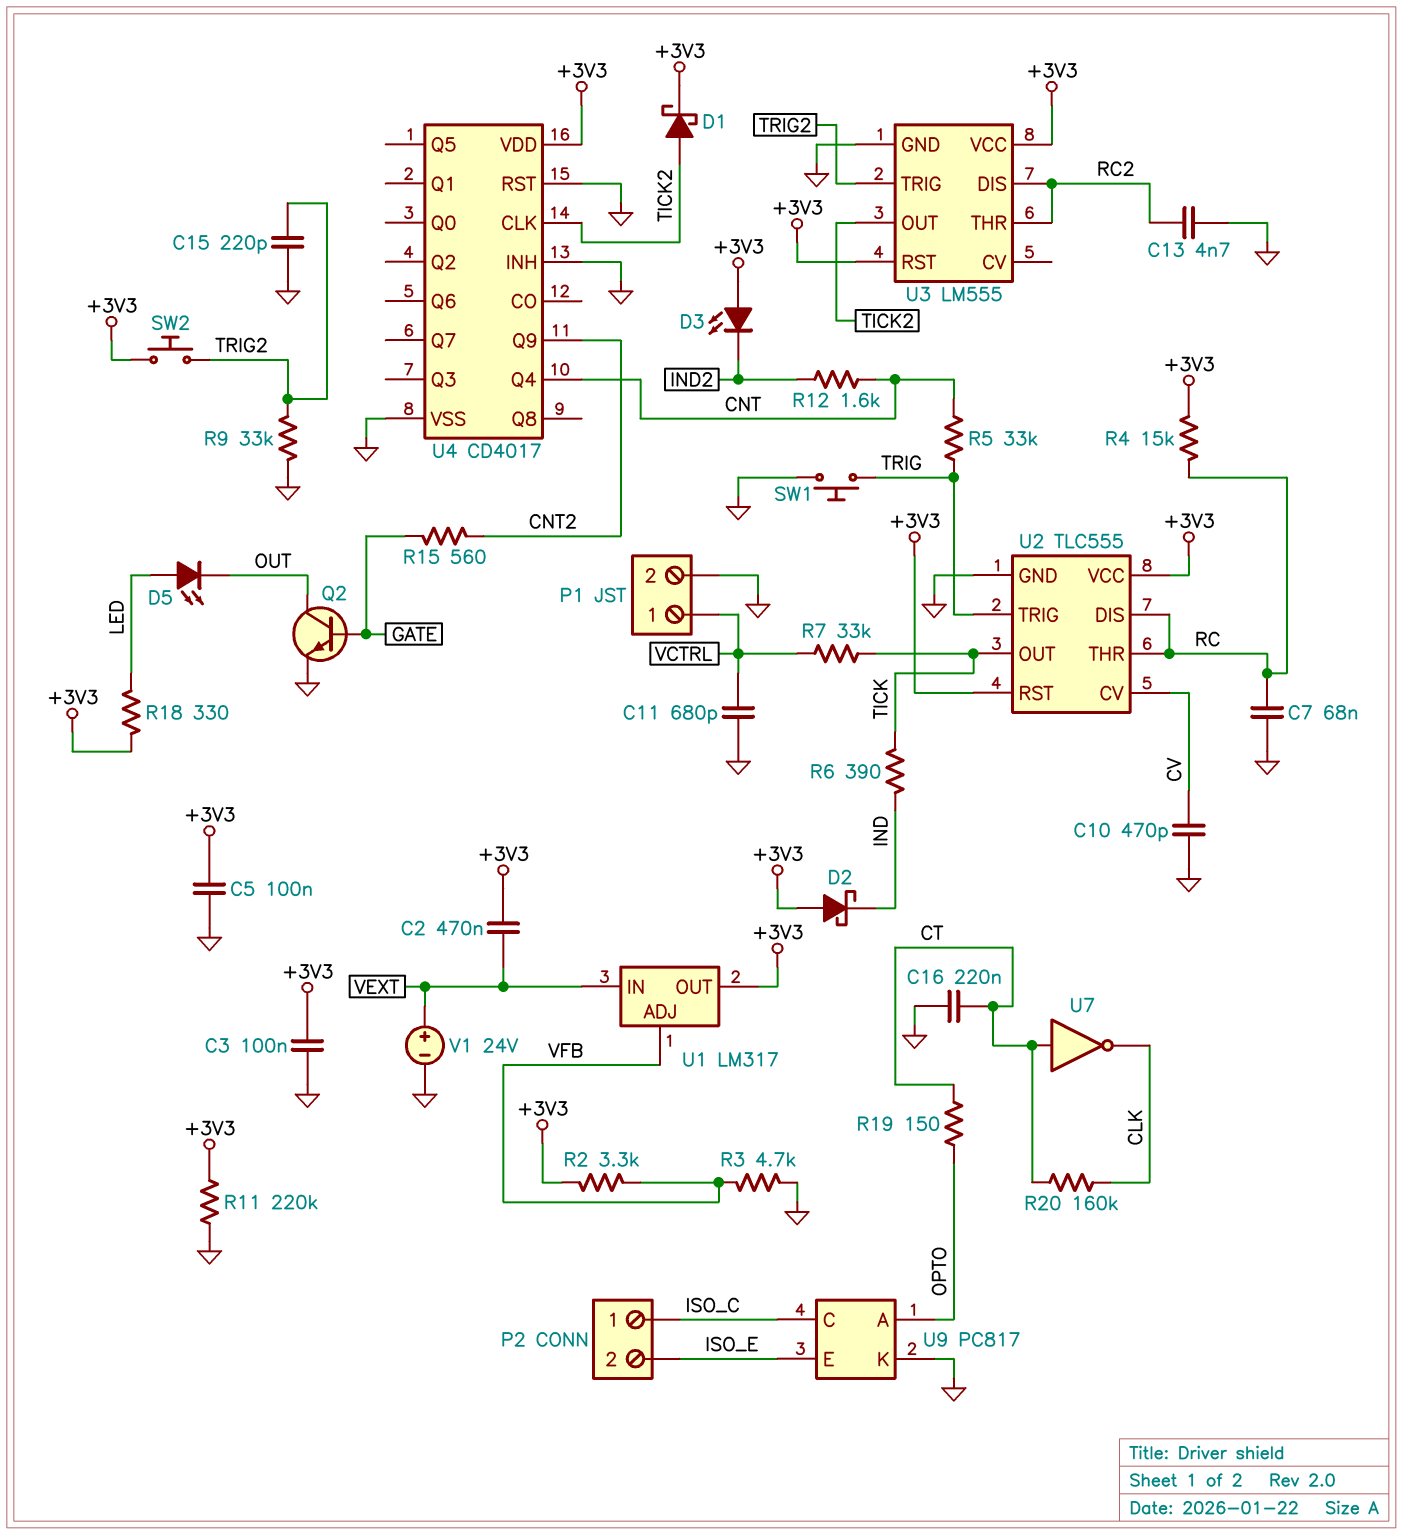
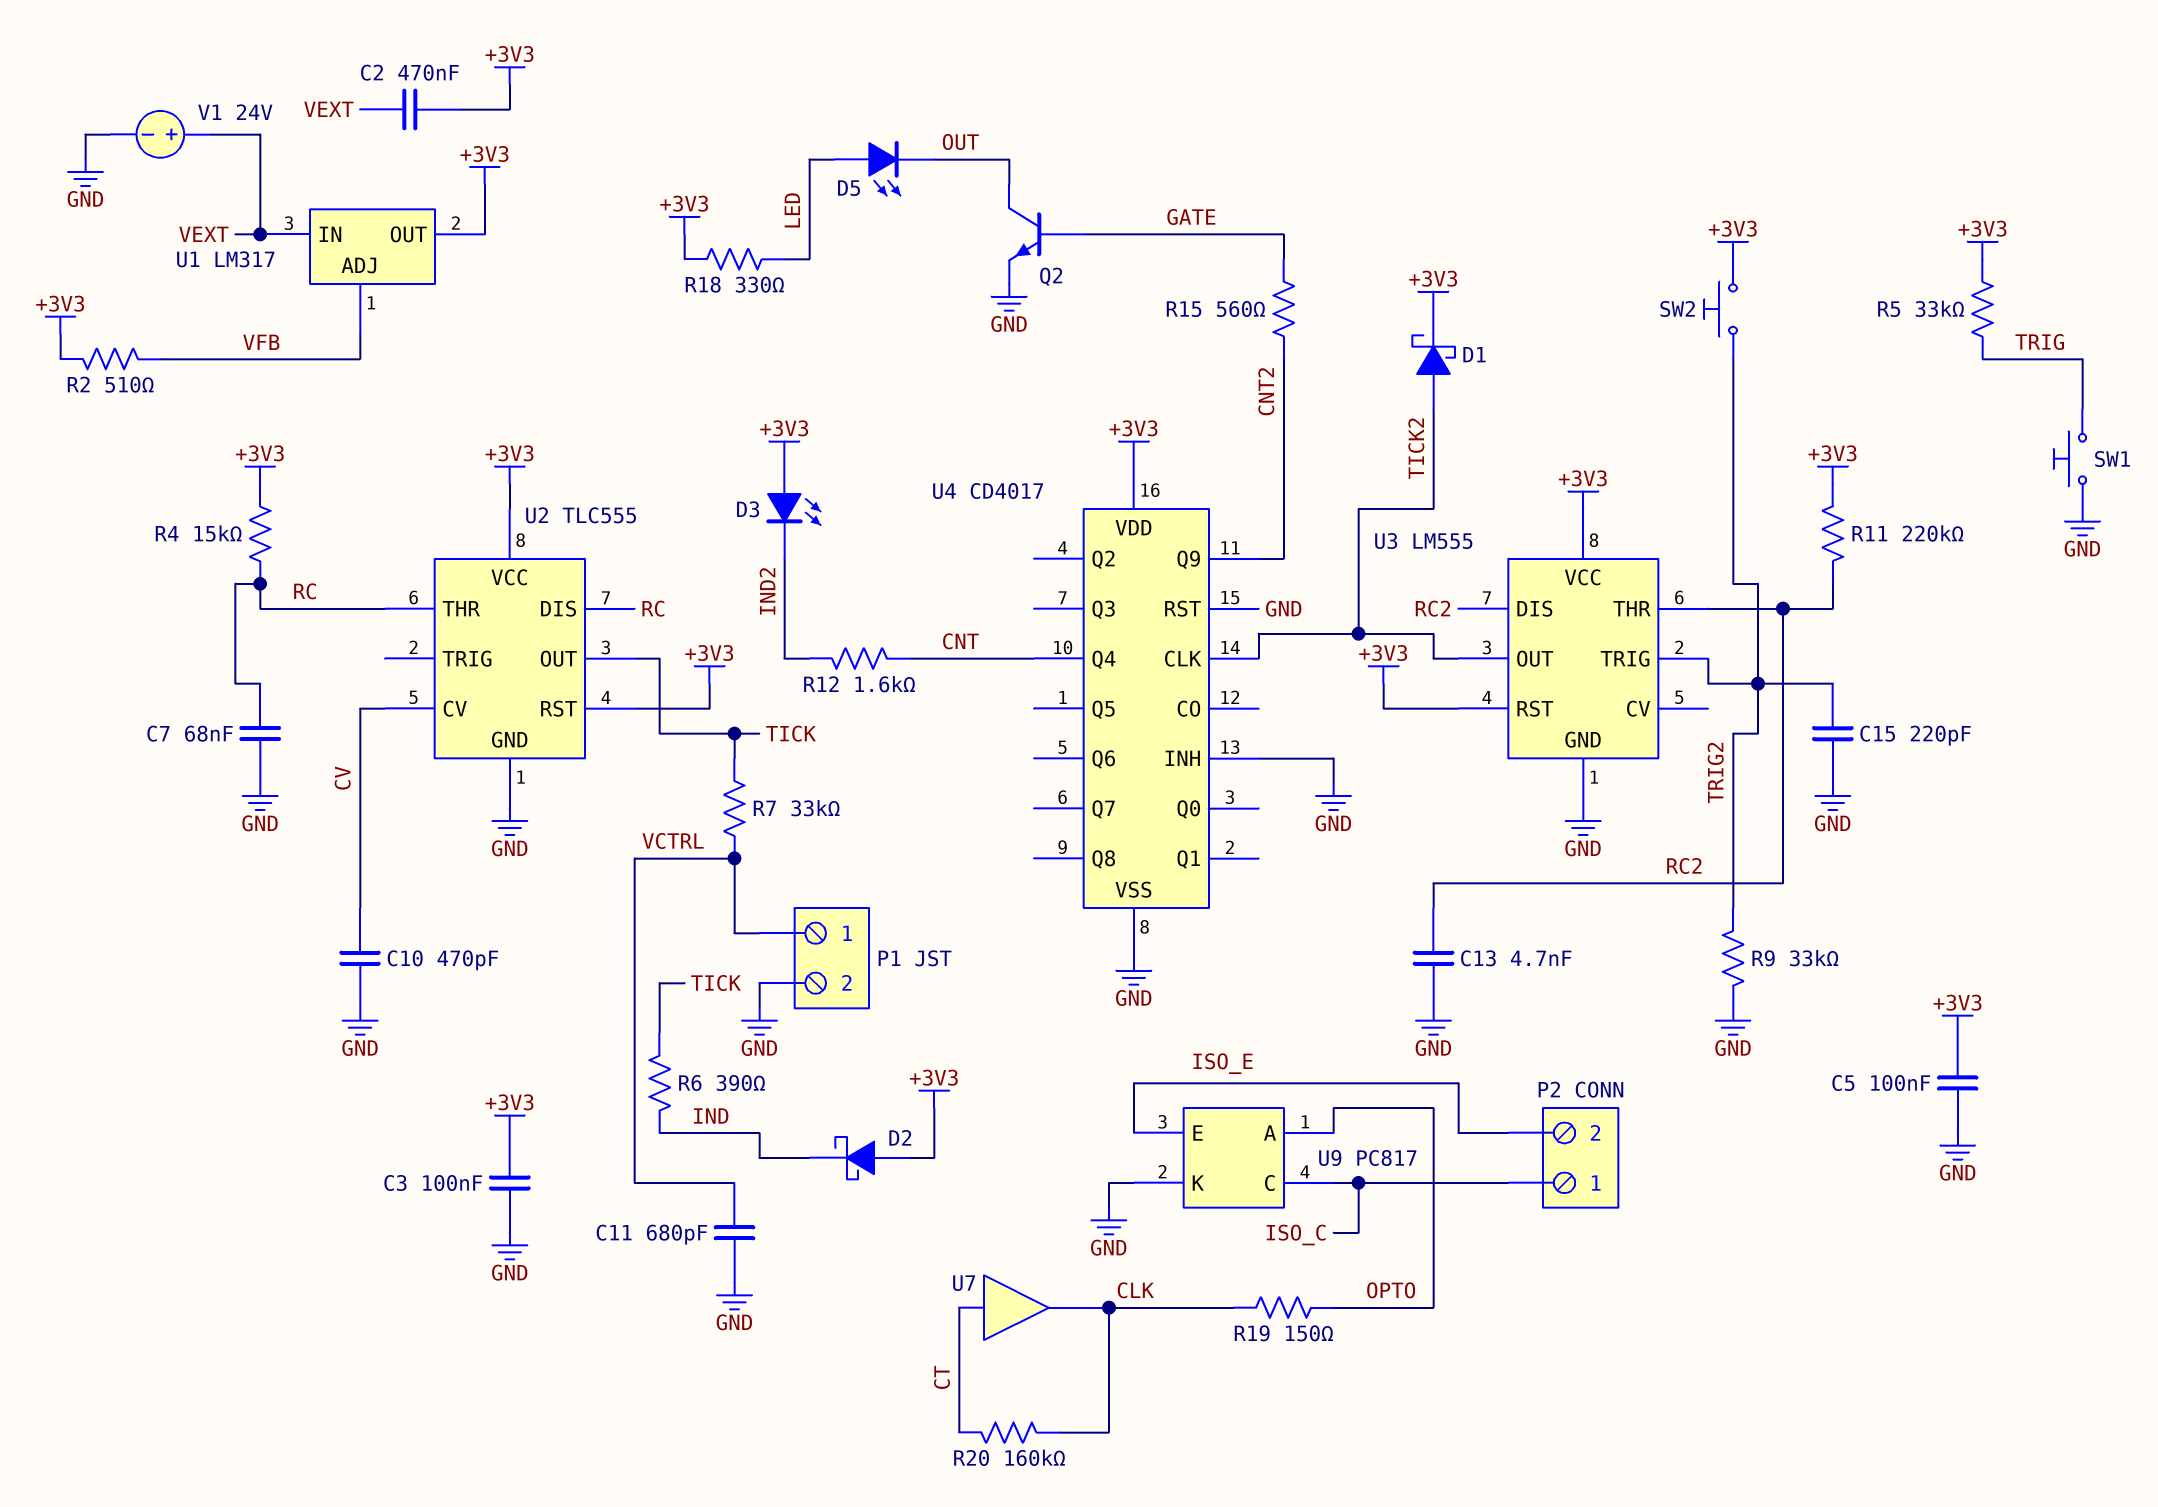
C16: 220nF (CT, GND) -> none
R2: 3.3k (+3V3, VFB) -> 510 (+3V3, VFB)
R3: 4.7k (GND, VFB) -> none
R5: 33k (CNT, TRIG) -> 33k (+3V3, TRIG)
R11: 220k (+3V3, GND) -> 220k (+3V3, RC2)
R19: 150 (CT, OPTO) -> 150 (CLK, OPTO)
U2 pin TRIG: TRIG -> none
U7: NOT (in CT, out CLK) -> buffer (in CT, out CLK)

